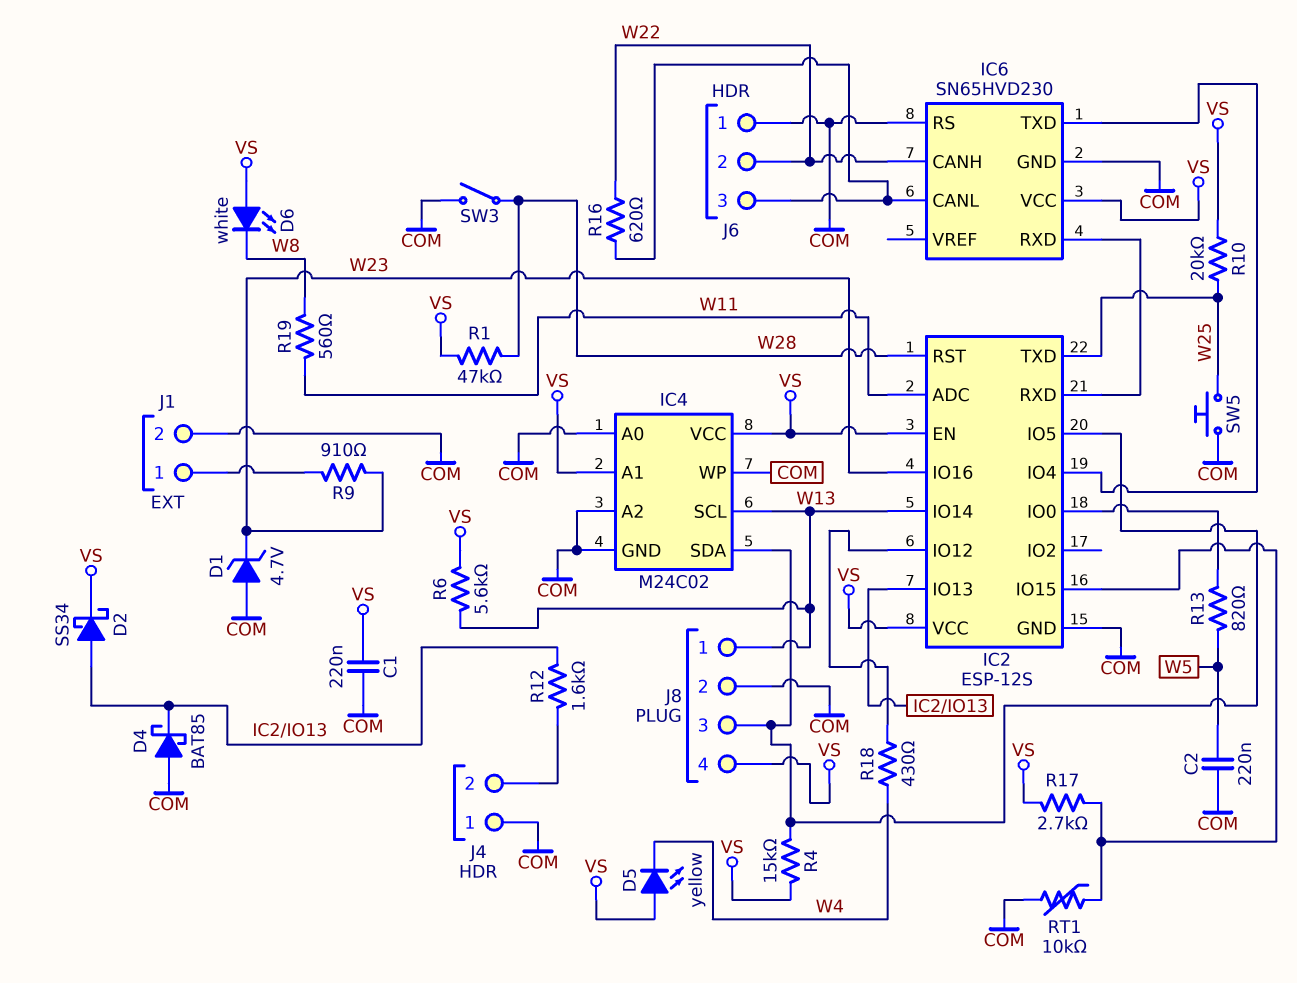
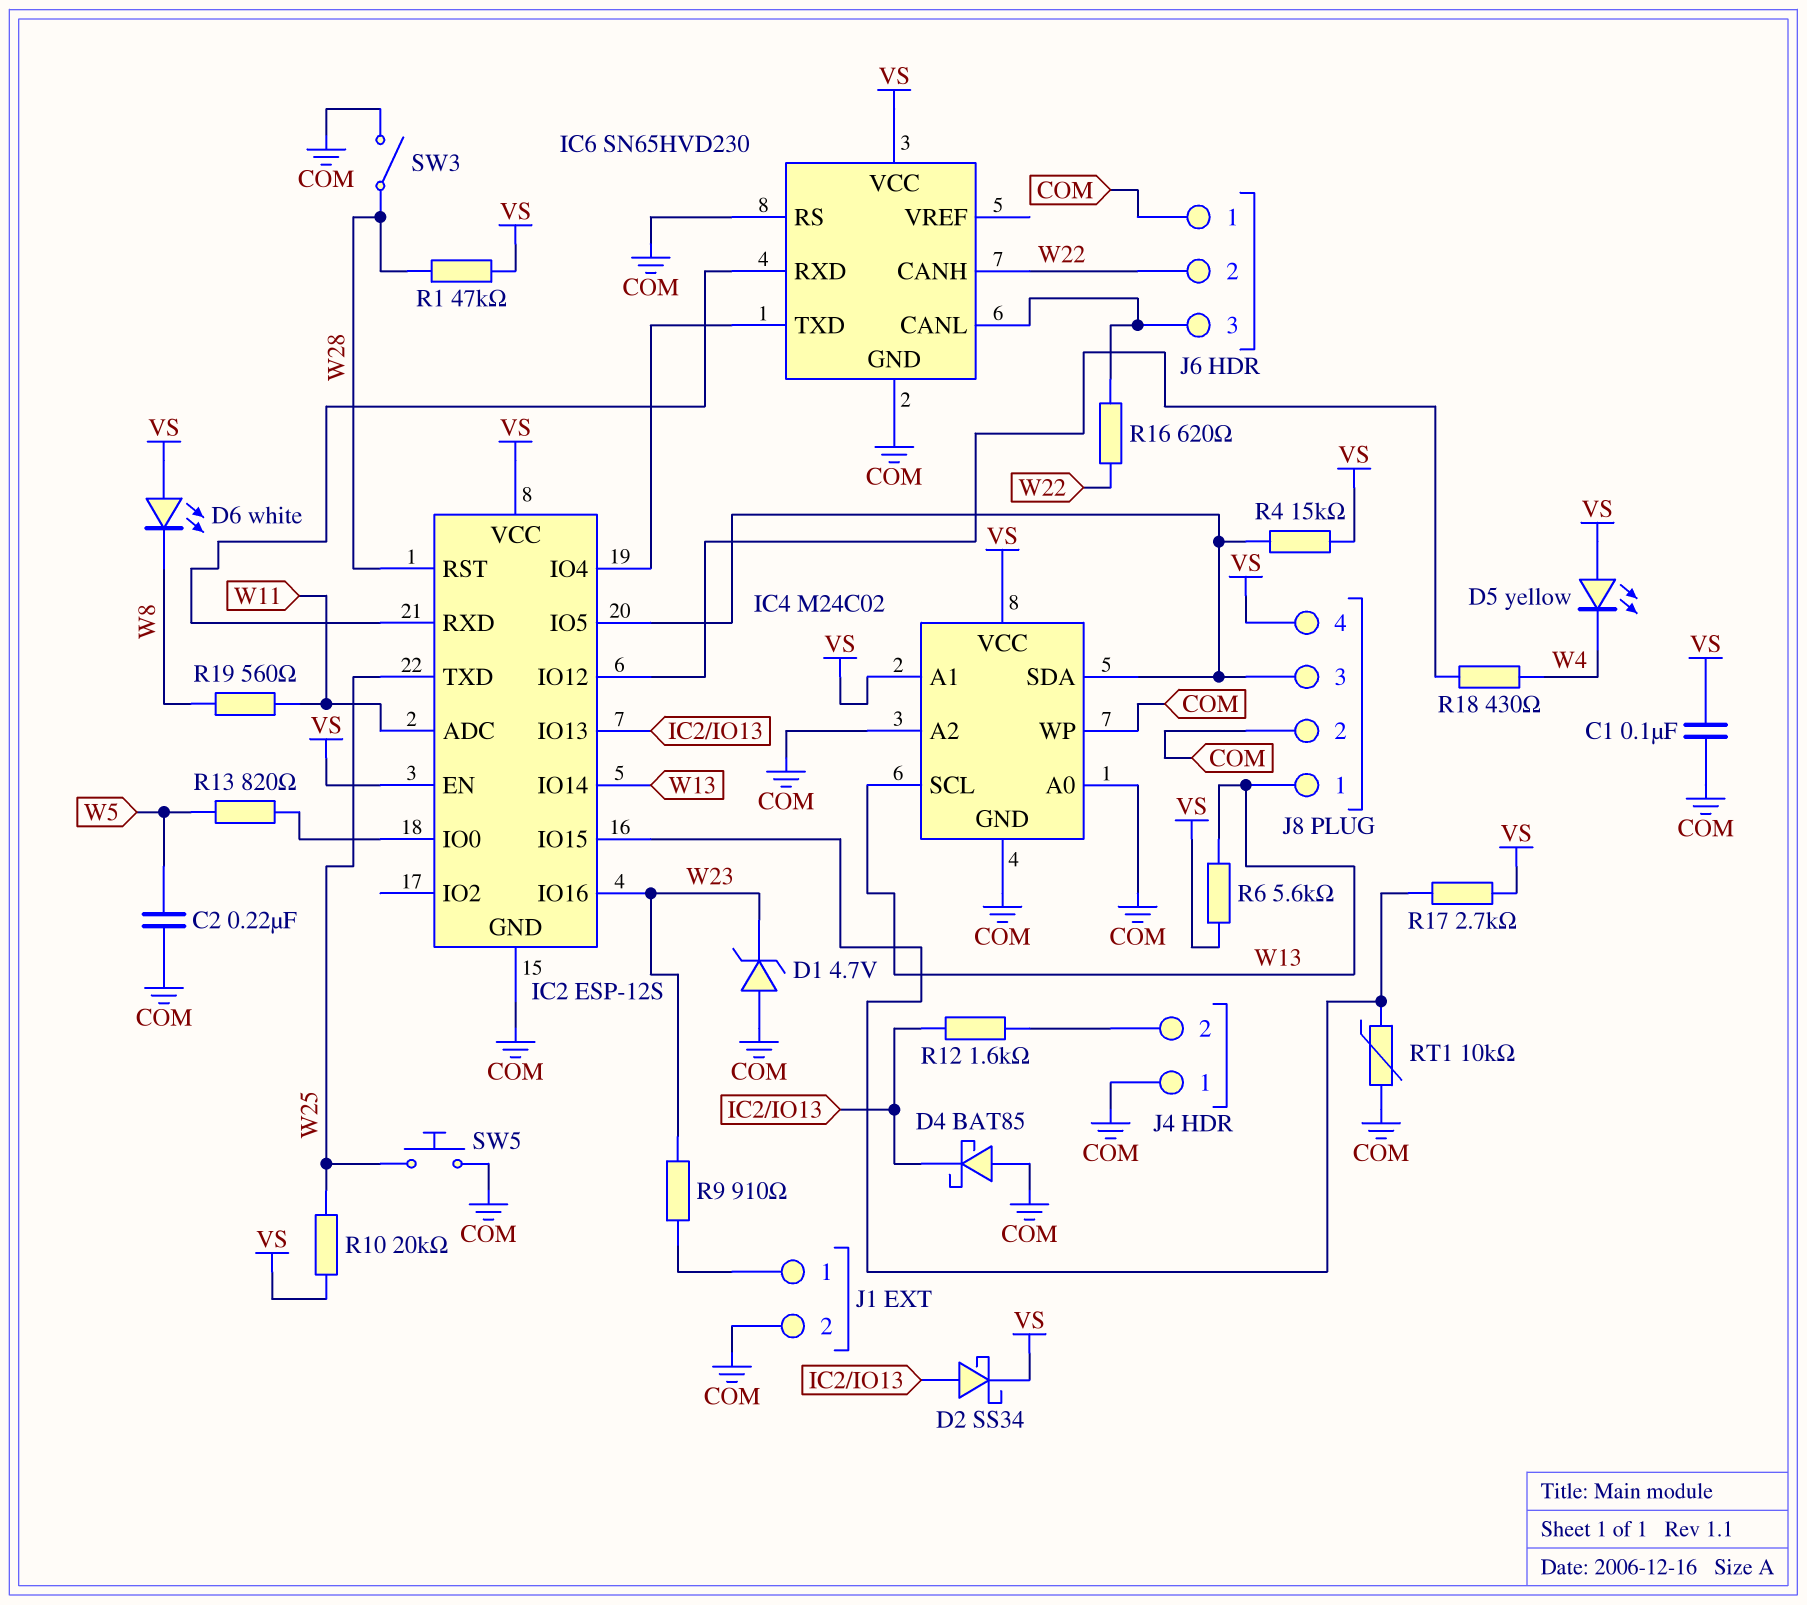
C1: 220nF (COM, VS) -> 100nF (COM, VS)

